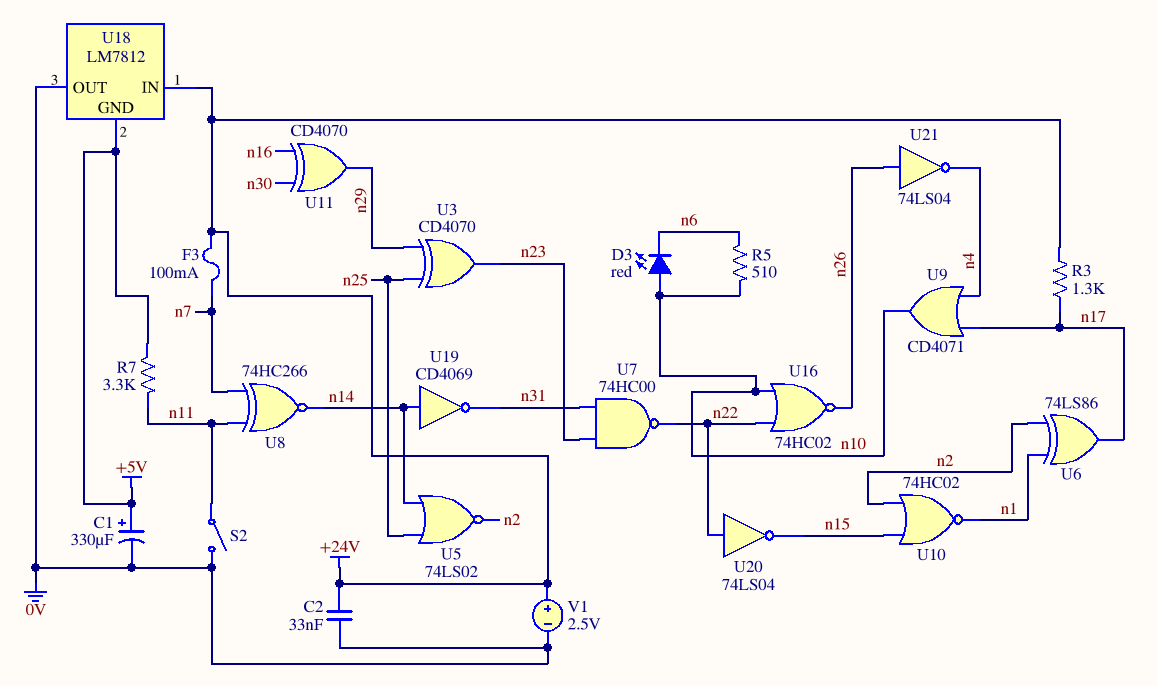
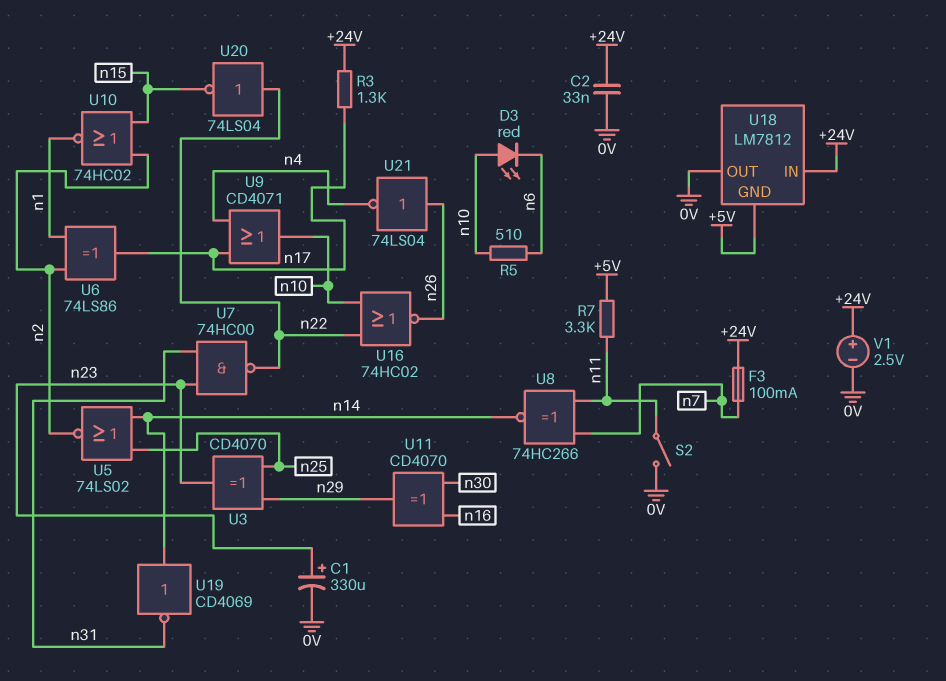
C1: 330uF (plus +5V, minus 0V) -> 330uF (plus n23, minus 0V)

